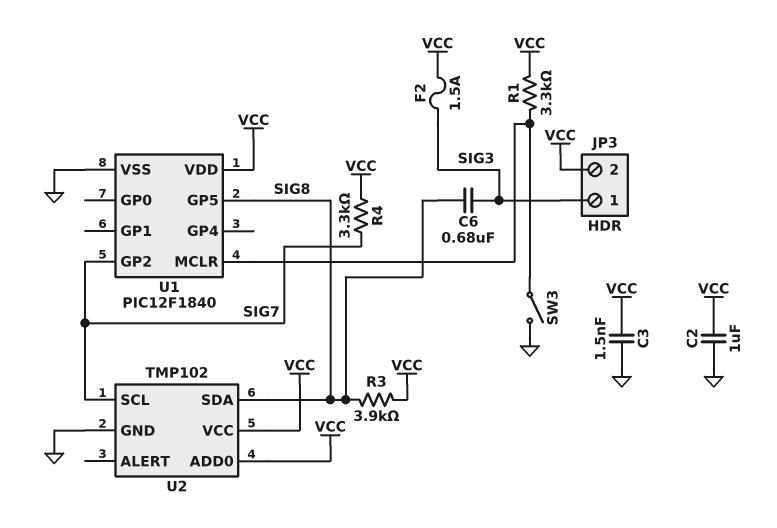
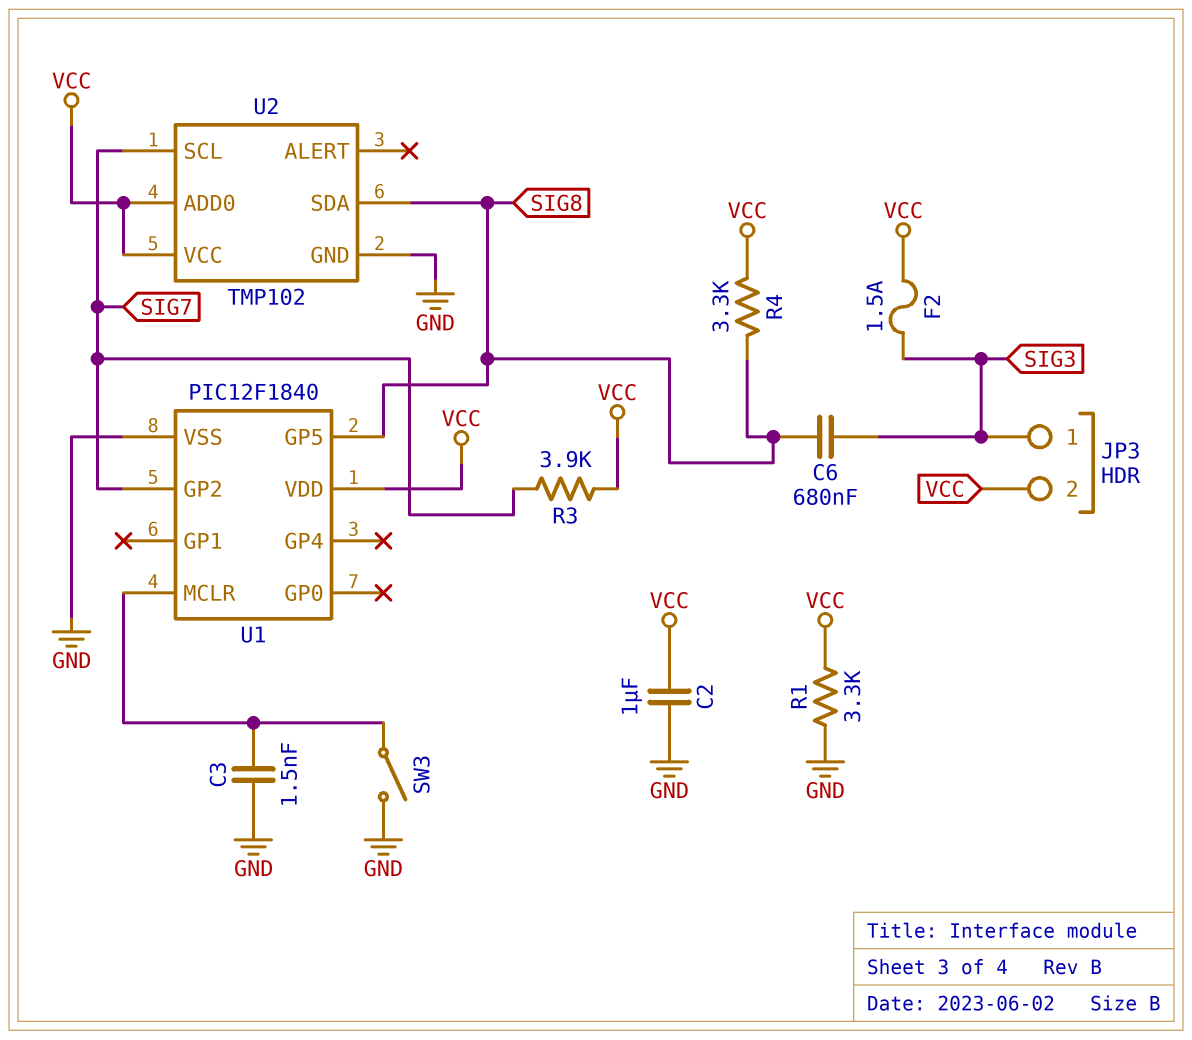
C3: 1.5nF (GND, VCC) -> 1.5nF (GND, U1/MCLR)
R1: 3.3k (U1/MCLR, VCC) -> 3.3k (GND, VCC)
R3: 3.9k (SIG8, VCC) -> 3.9k (SIG7, VCC)
R4: 3.3k (SIG7, VCC) -> 3.3k (SIG8, VCC)

